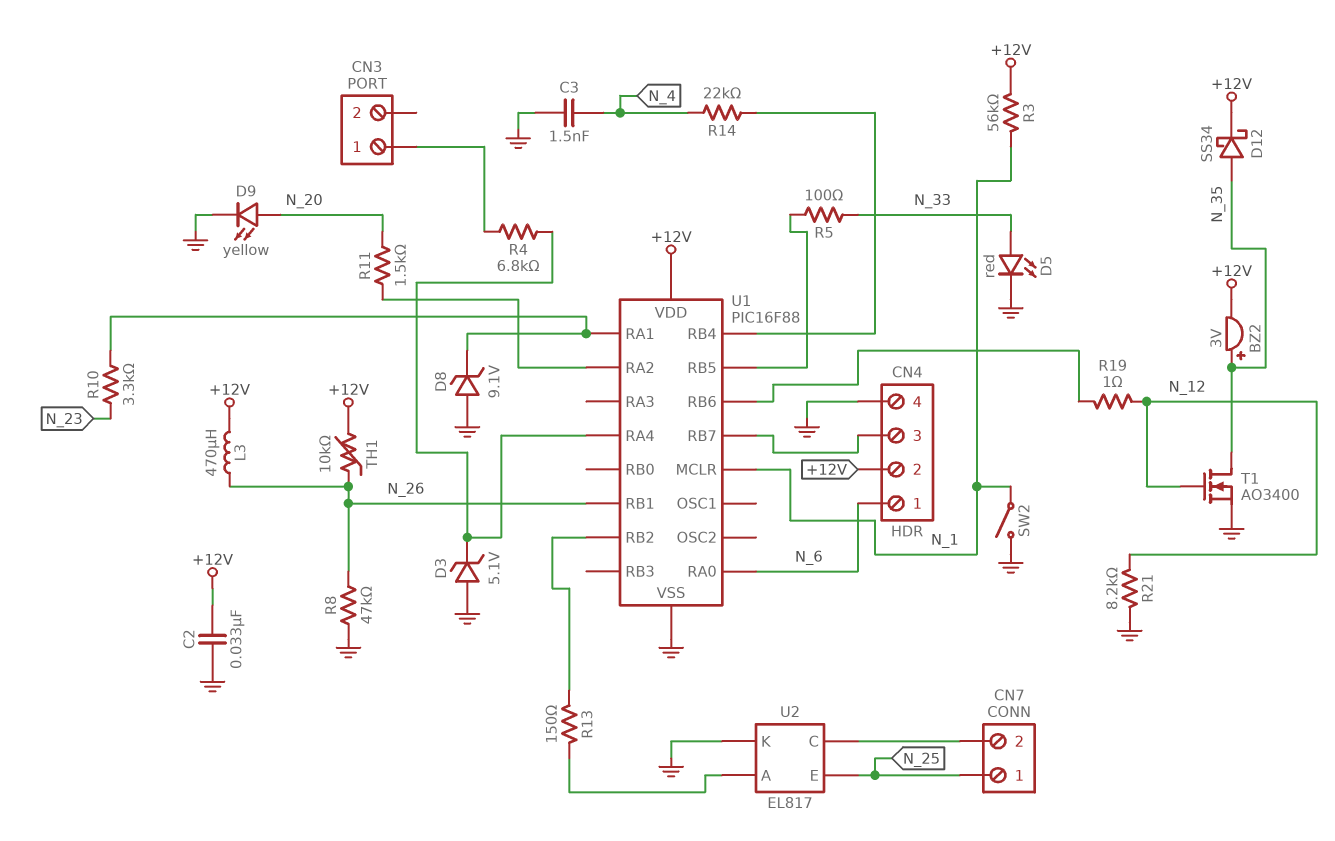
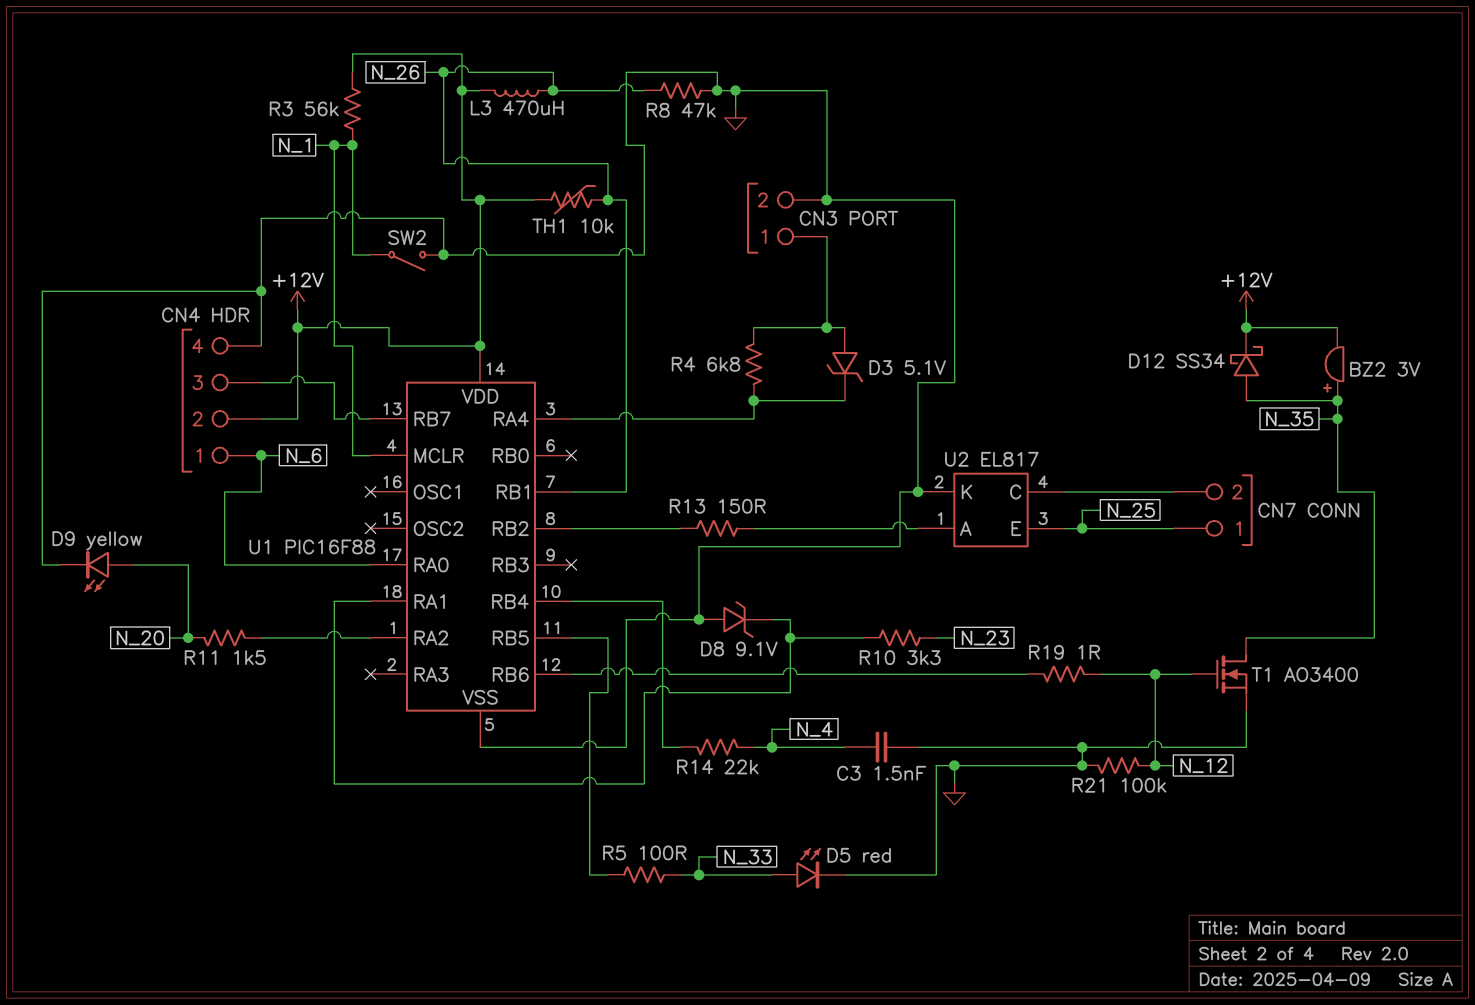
C2: 33nF (+12V, GND) -> none
CN3 pin 2: none -> GND
D3: zener 5.1V (A GND, K U1/RA4) -> zener 5.1V (A CN3/1, K U1/RA4)
R21: 8.2k (GND, N_12) -> 100k (GND, N_12)

